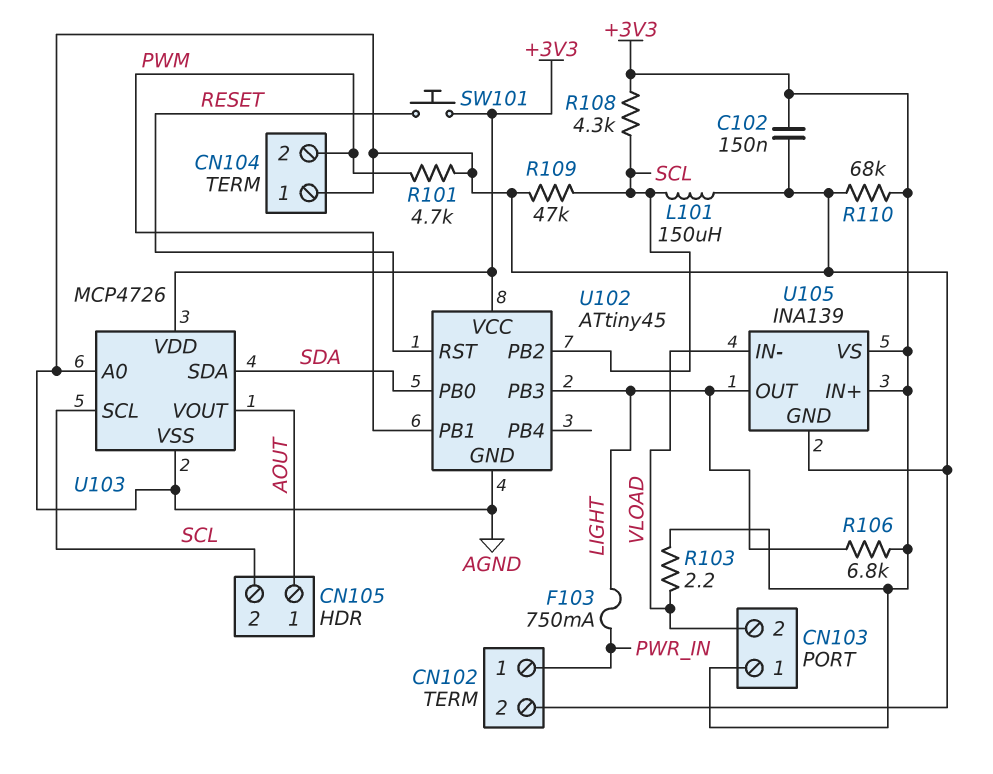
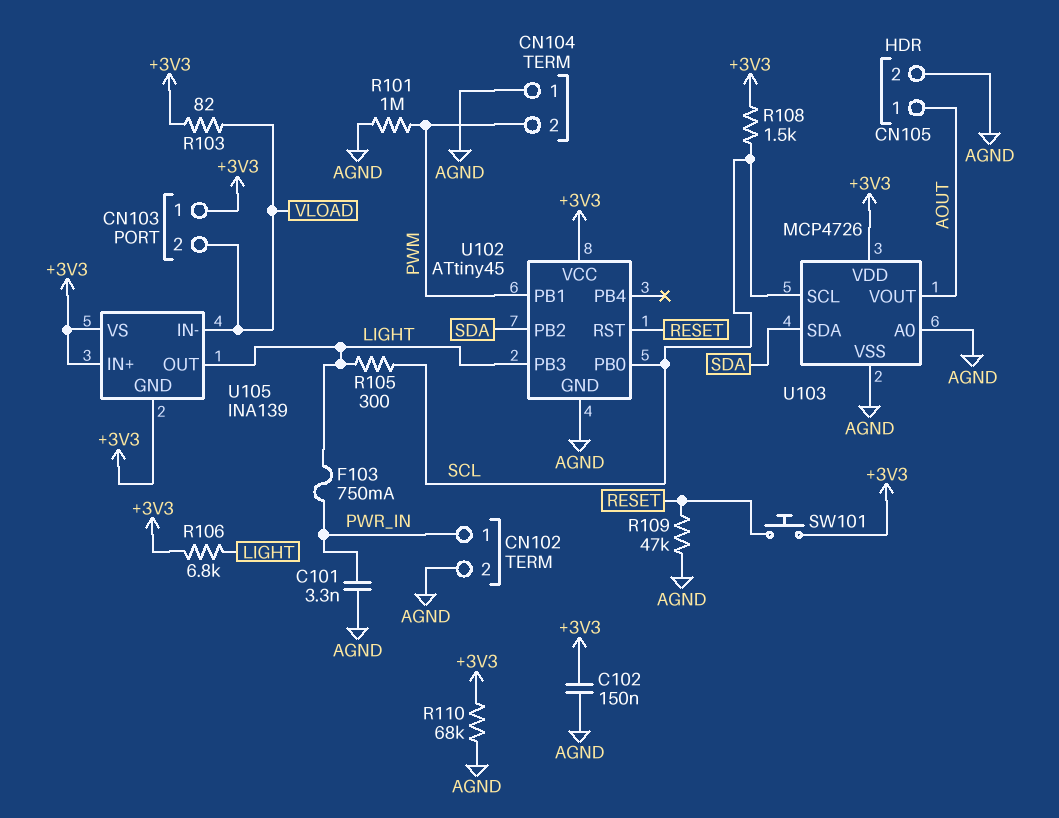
C101: none -> 3.3nF (AGND, PWR_IN)
CN105 pin 2: SCL -> AGND
L101: 150uH (AGND, SCL) -> none
R101: 4.7k (AGND, PWM) -> 1M (AGND, PWM)
R103: 2.2 (+3V3, VLOAD) -> 82 (+3V3, VLOAD)
R105: none -> 300 (LIGHT, SCL)
R108: 4.3k (+3V3, SCL) -> 1.5k (+3V3, SCL)
R109: 47k (AGND, SCL) -> 47k (AGND, RESET)
U102 pin PB0: SDA -> SCL
U102 pin PB2: SCL -> SDA
U105 pin GND: AGND -> +3V3

